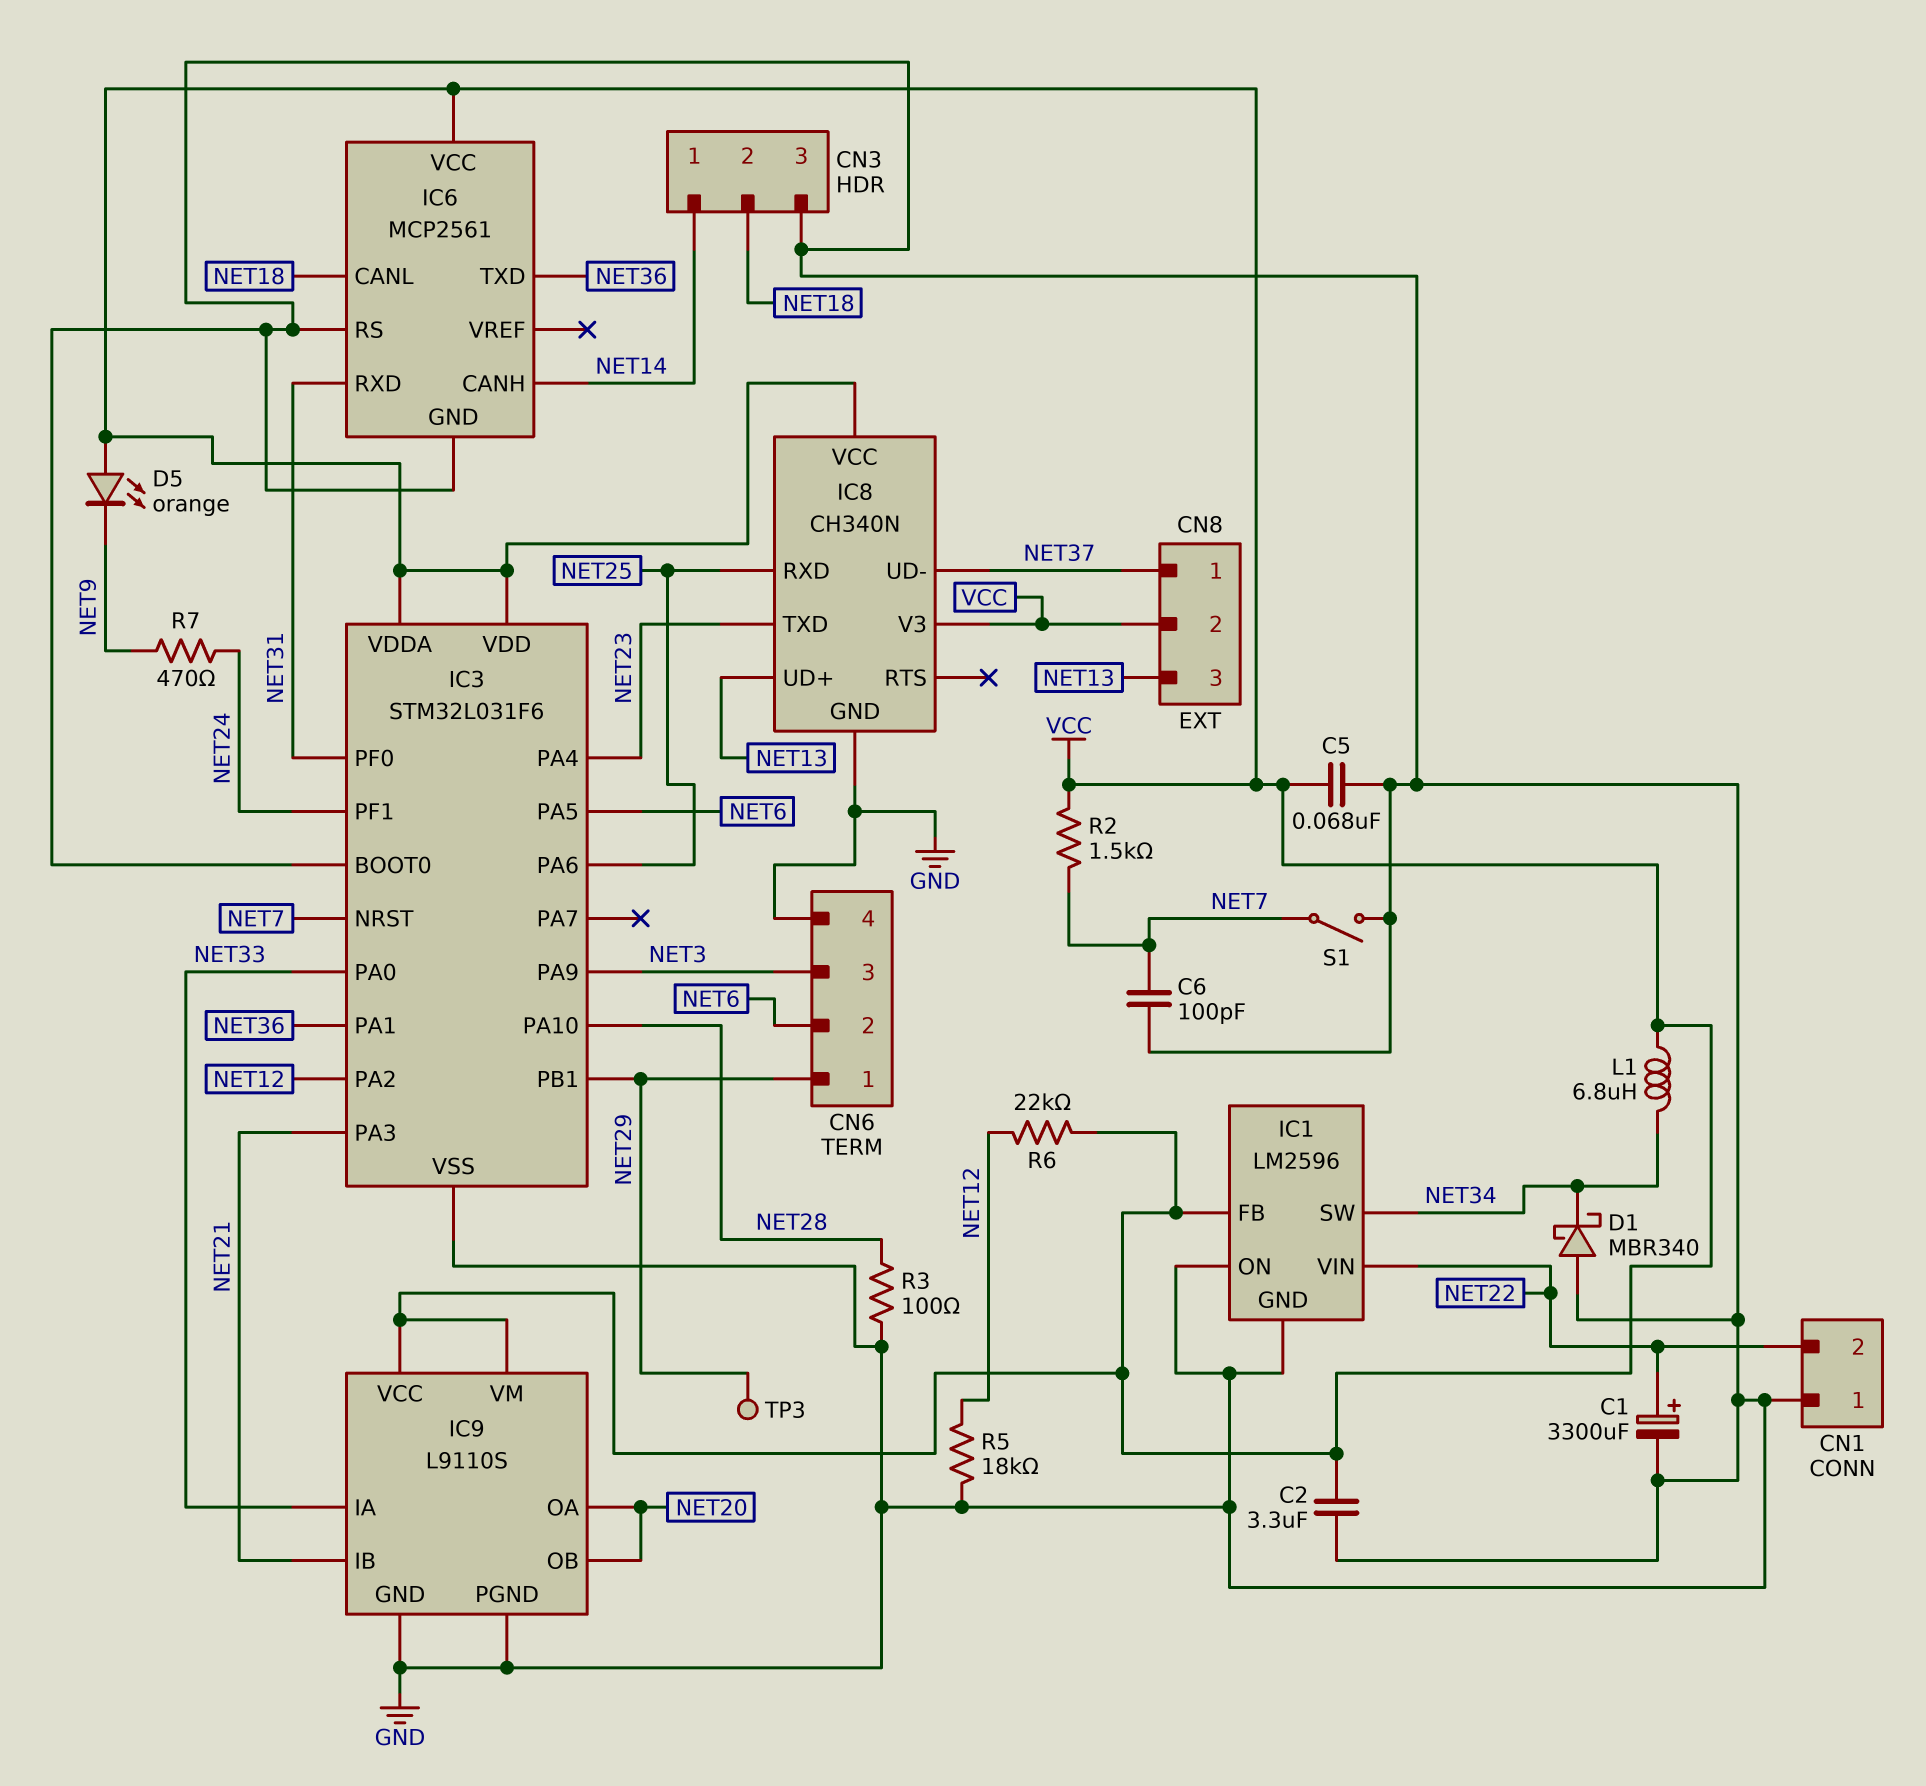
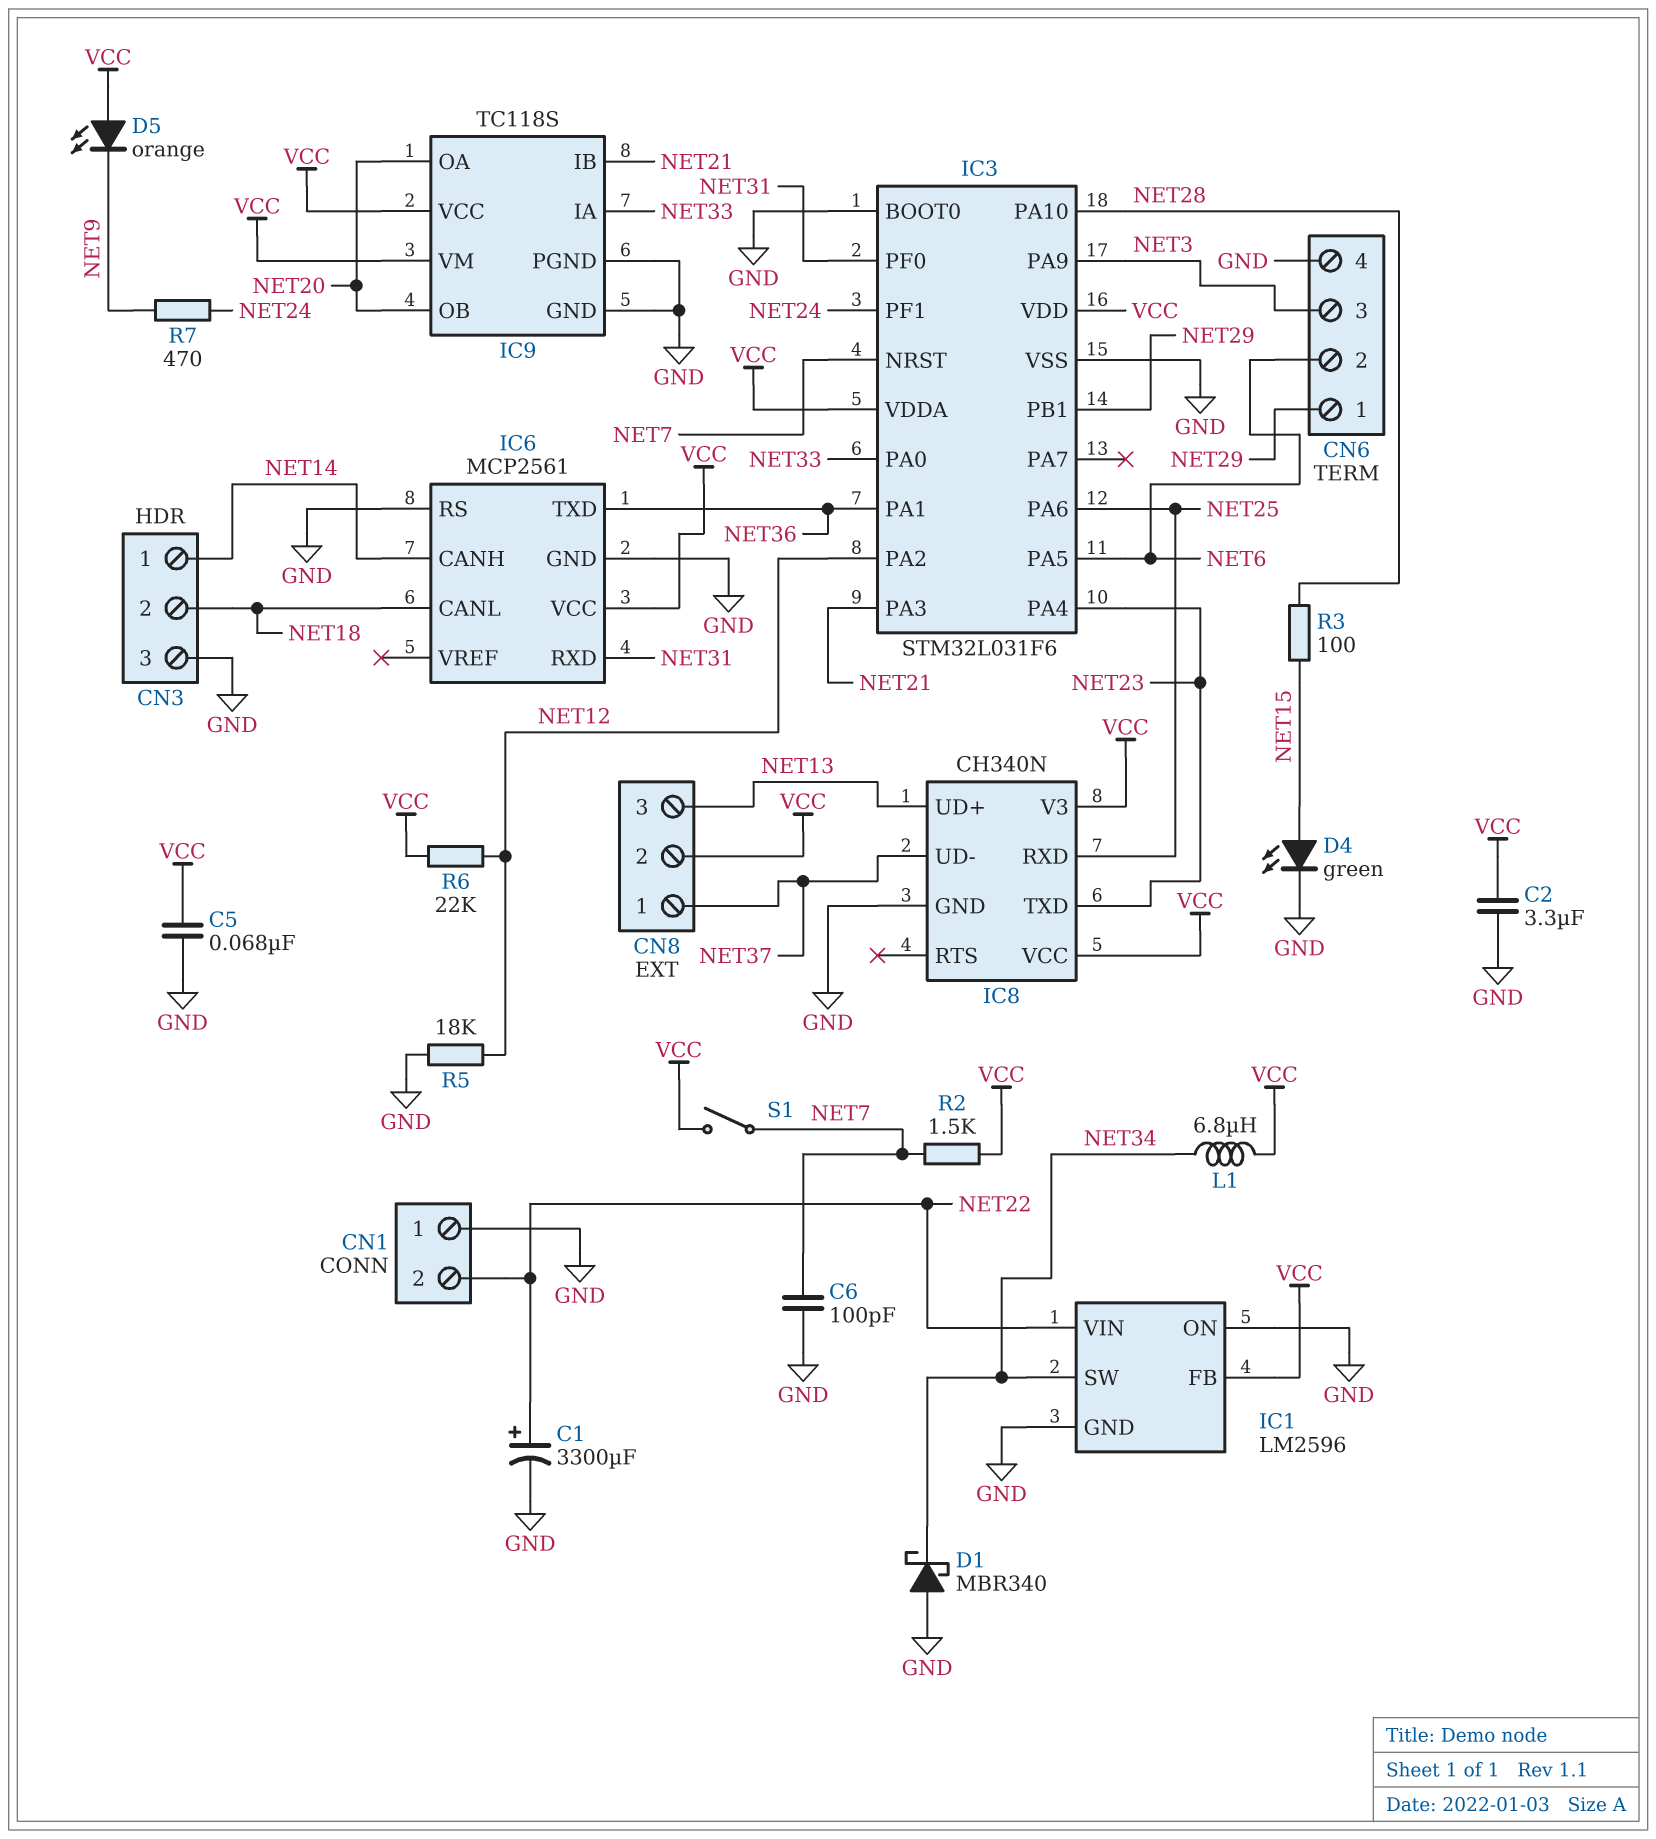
D4: none -> LED green (A NET15, K GND)
IC9: L9110S -> TC118S
R3: 100 (GND, NET28) -> 100 (NET15, NET28)
S1: switch (GND, NET7) -> switch (NET7, VCC)
TP3: test point (NET29) -> none

